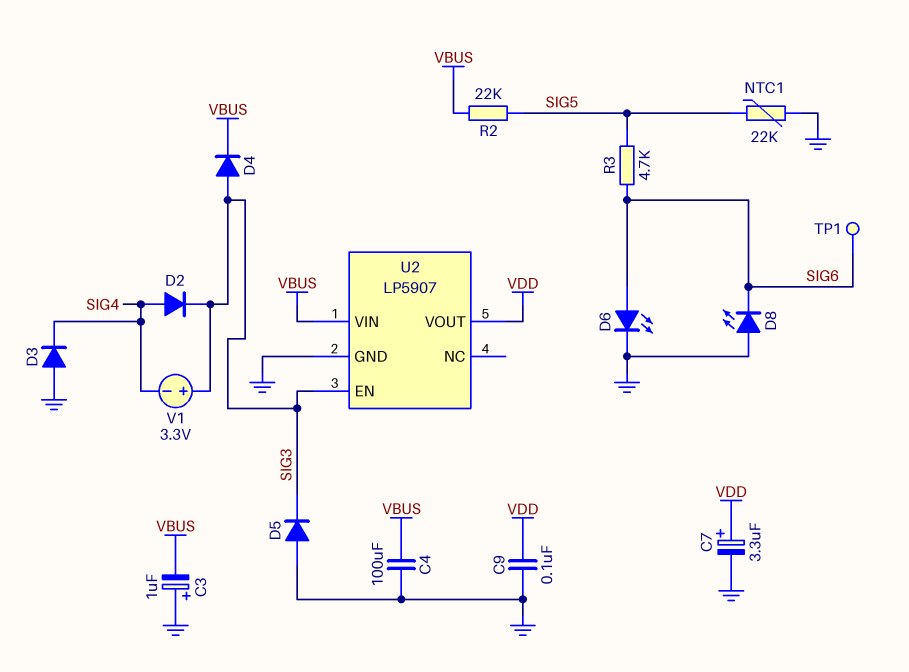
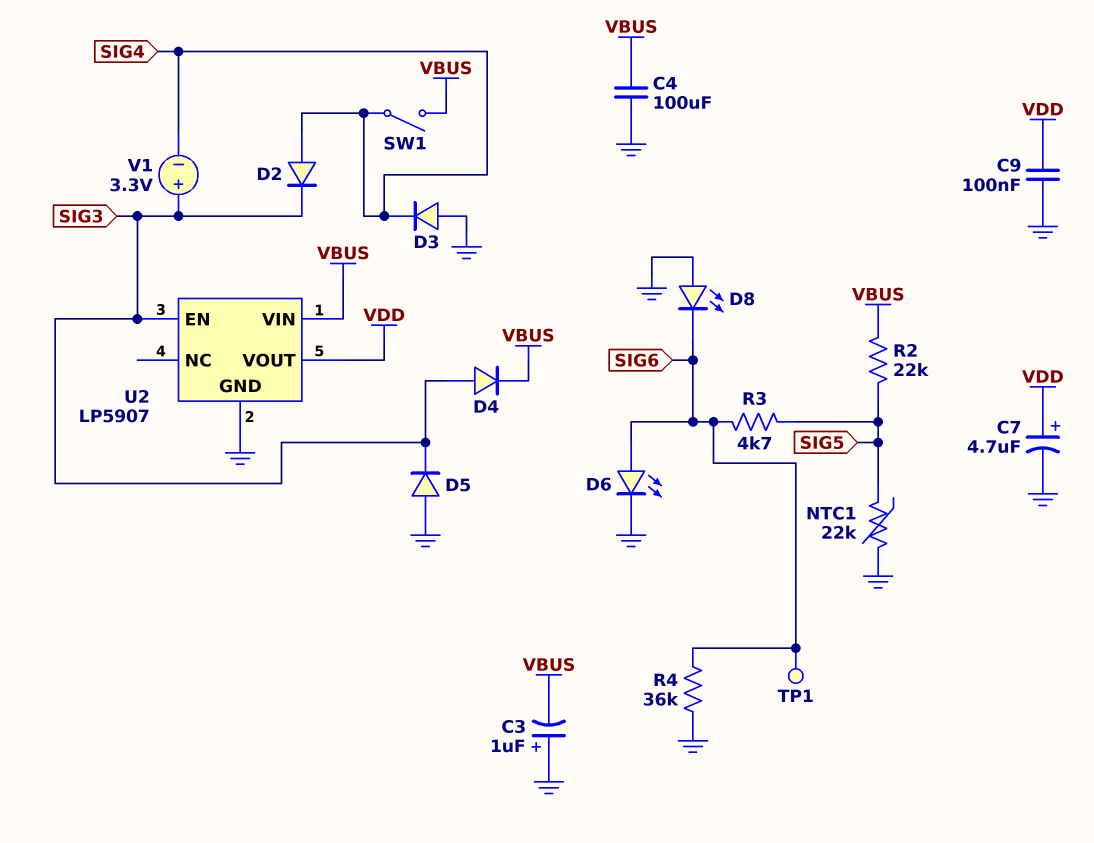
C7: 3.3uF (plus VDD, minus GND) -> 4.7uF (plus VDD, minus GND)
R4: none -> 36k (GND, SIG6)
SW1: none -> switch (SIG4, VBUS)

